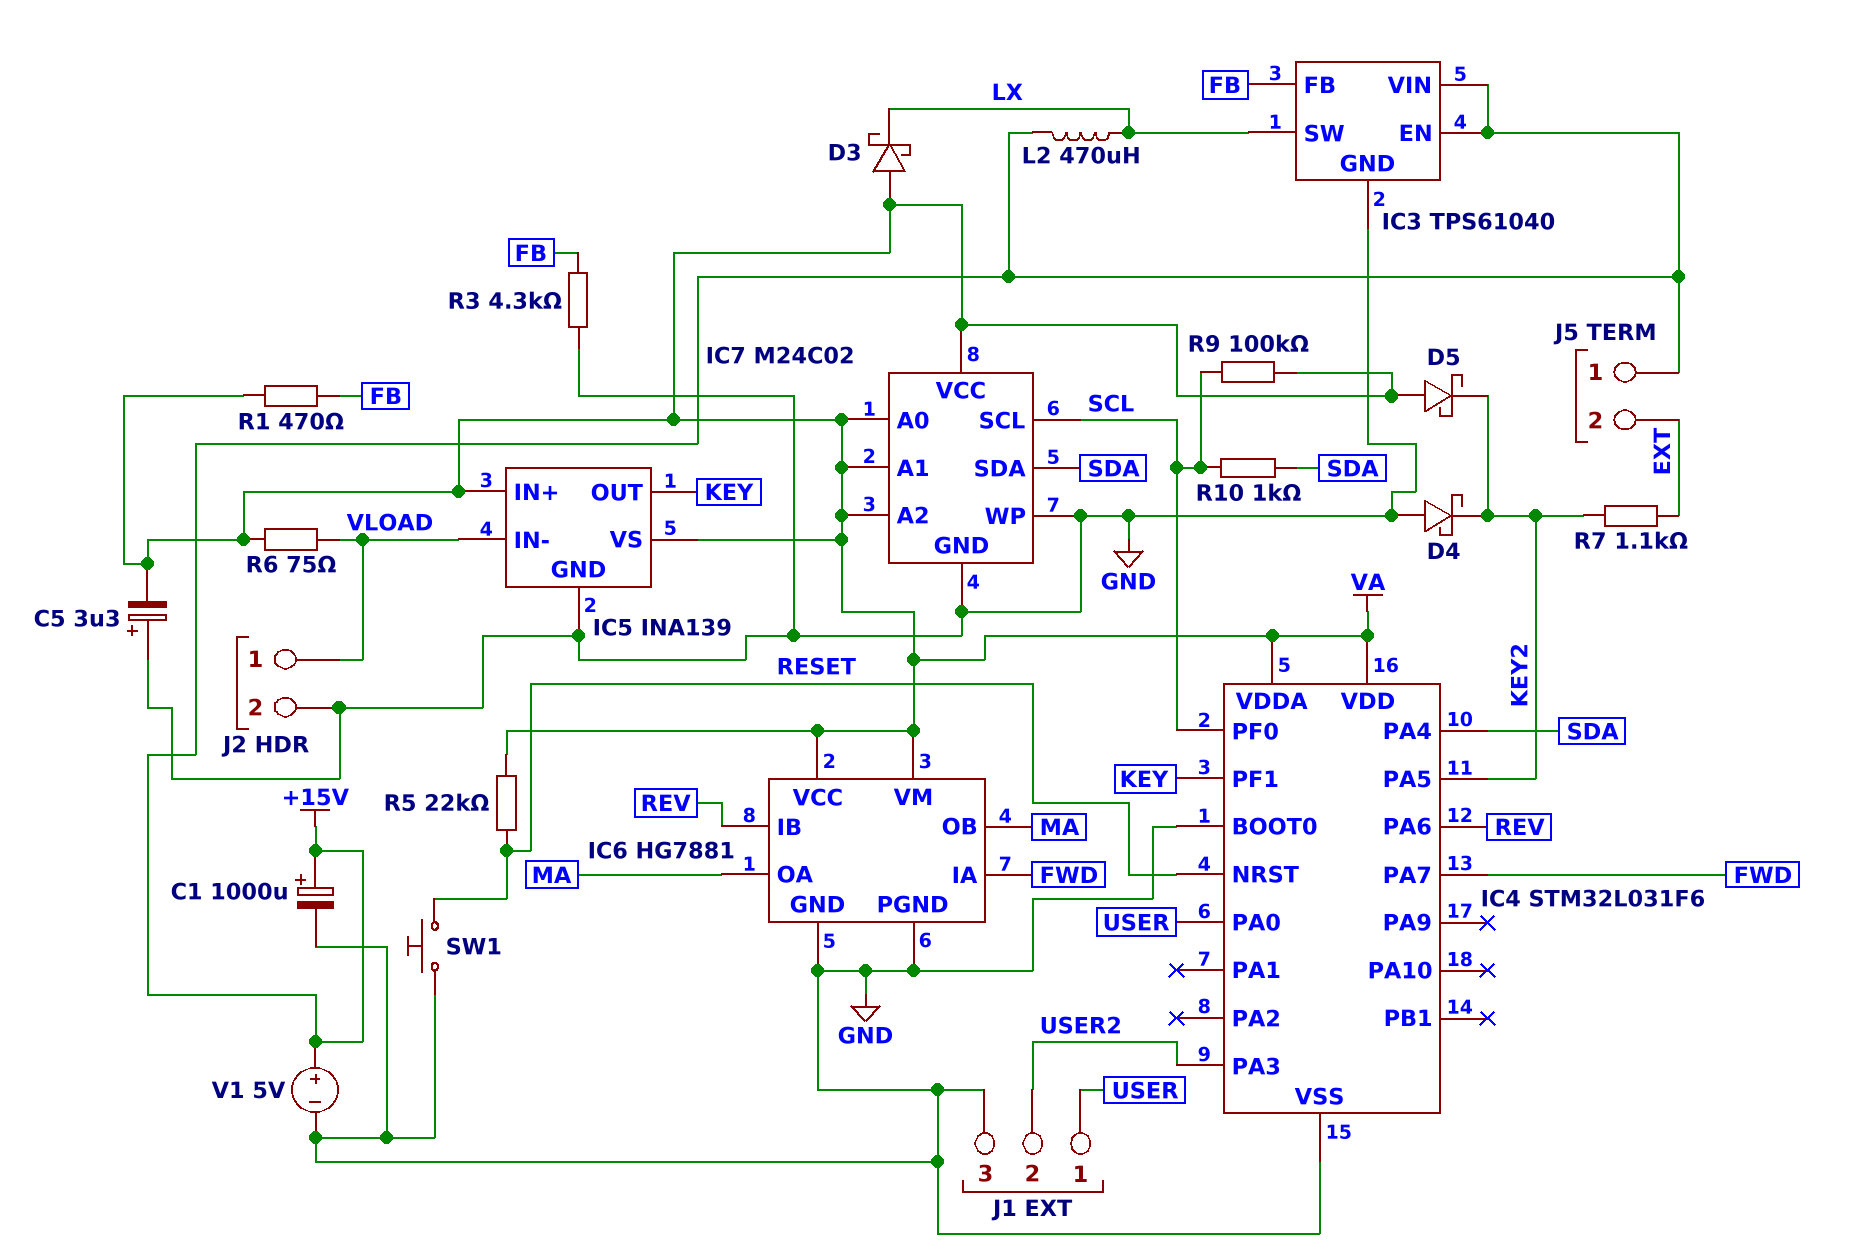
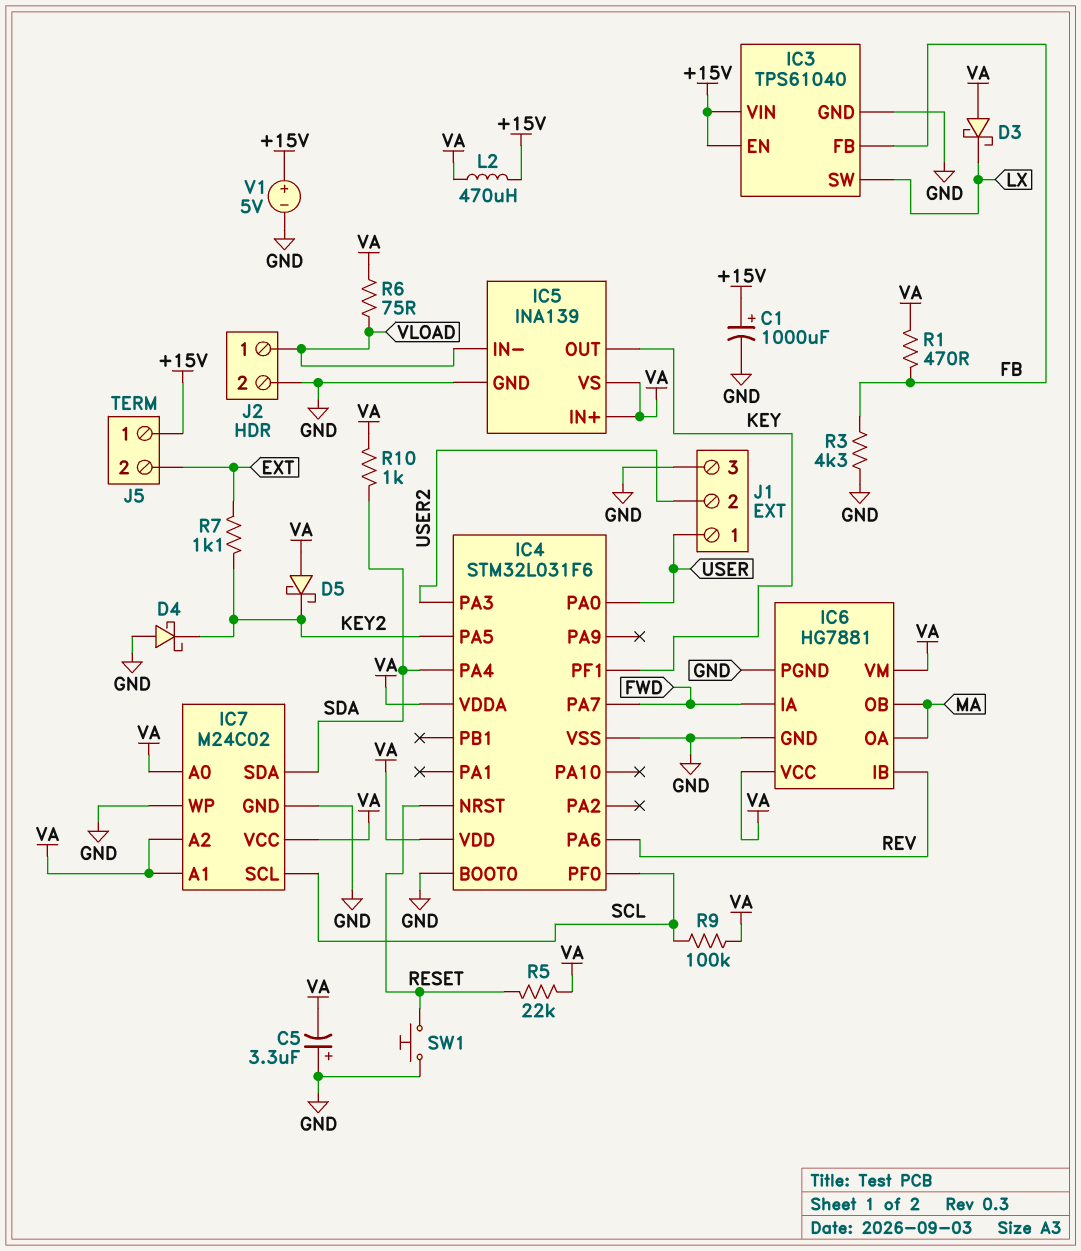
L2: 470uH (+15V, LX) -> 470uH (+15V, VA)
R10: 1k (SCL, SDA) -> 1k (SDA, VA)

